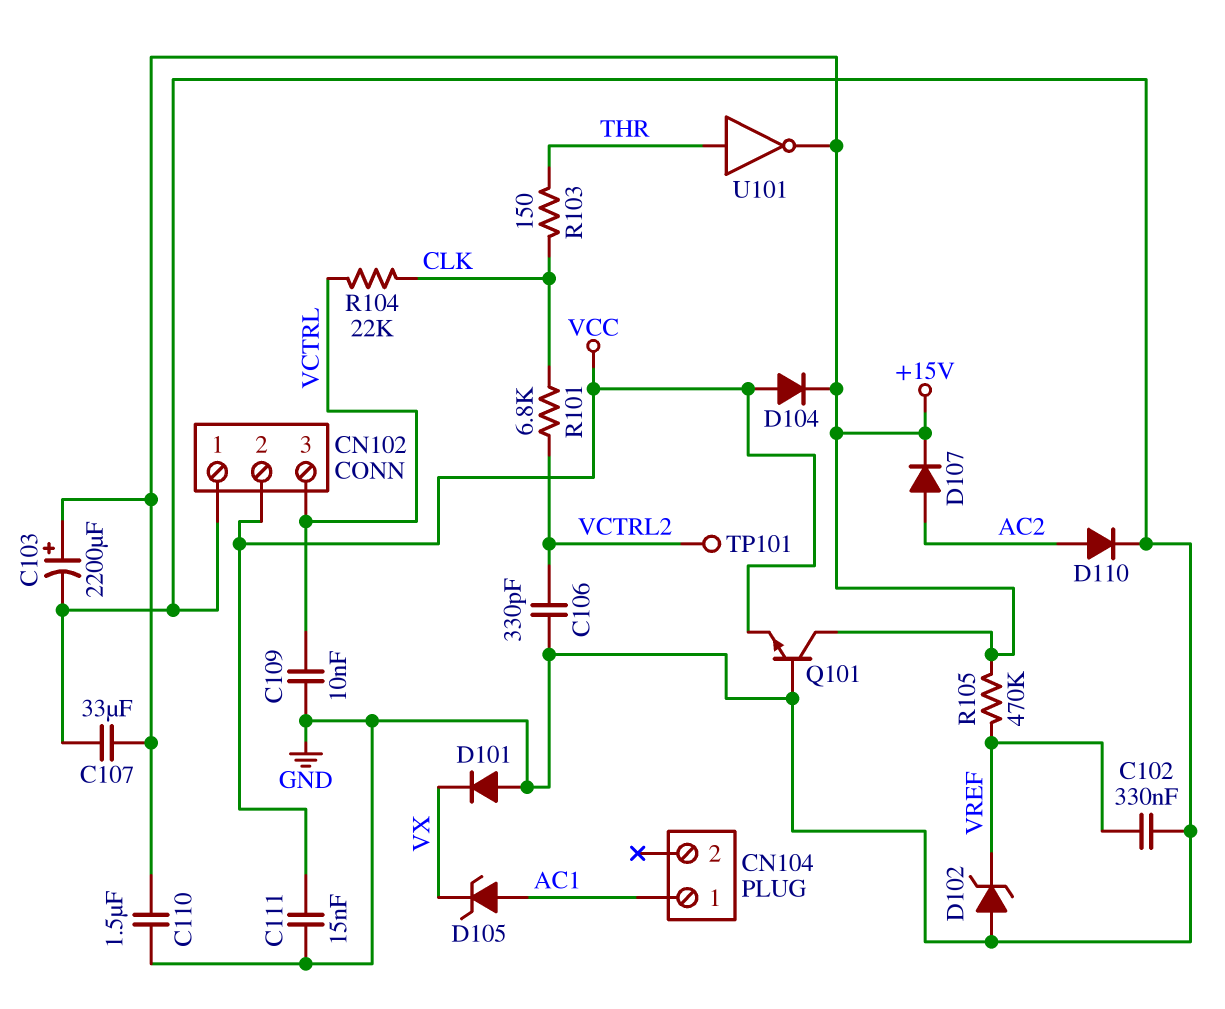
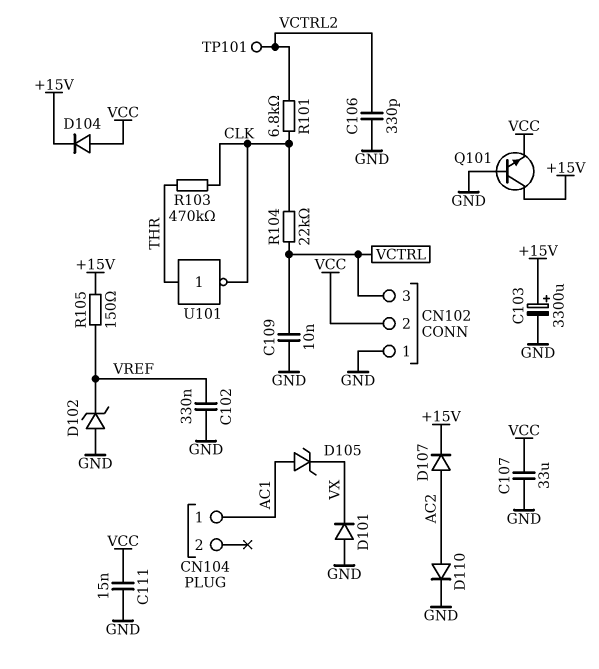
C103: 2200uF (plus +15V, minus GND) -> 3300uF (plus +15V, minus GND)
C107: 33uF (+15V, GND) -> 33uF (GND, VCC)
C110: 1.5uF (+15V, GND) -> none
R103: 150 (CLK, THR) -> 470k (CLK, THR)
R105: 470k (+15V, VREF) -> 150 (+15V, VREF)
U101: NOT (in THR, out +15V) -> NOT (in THR, out CLK)

